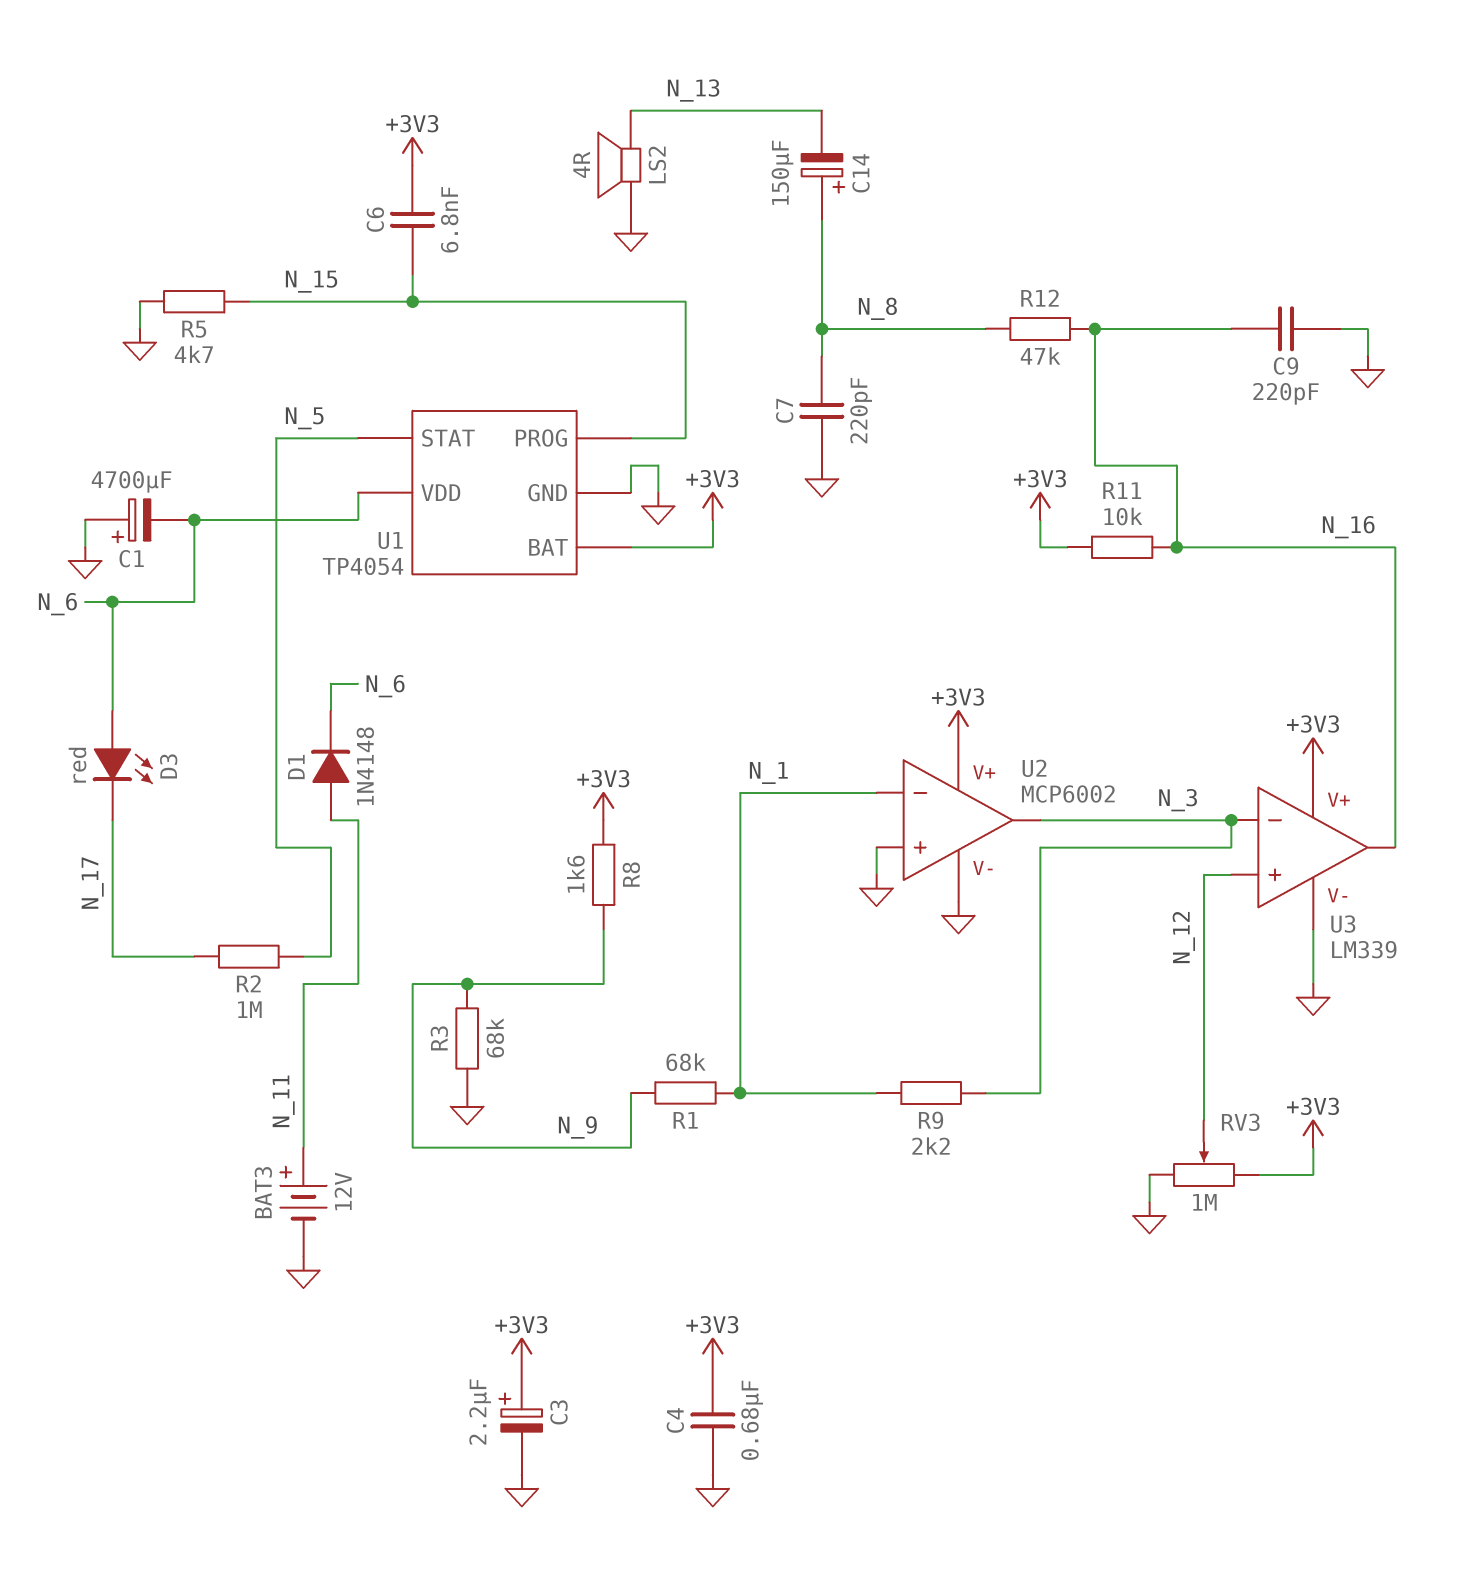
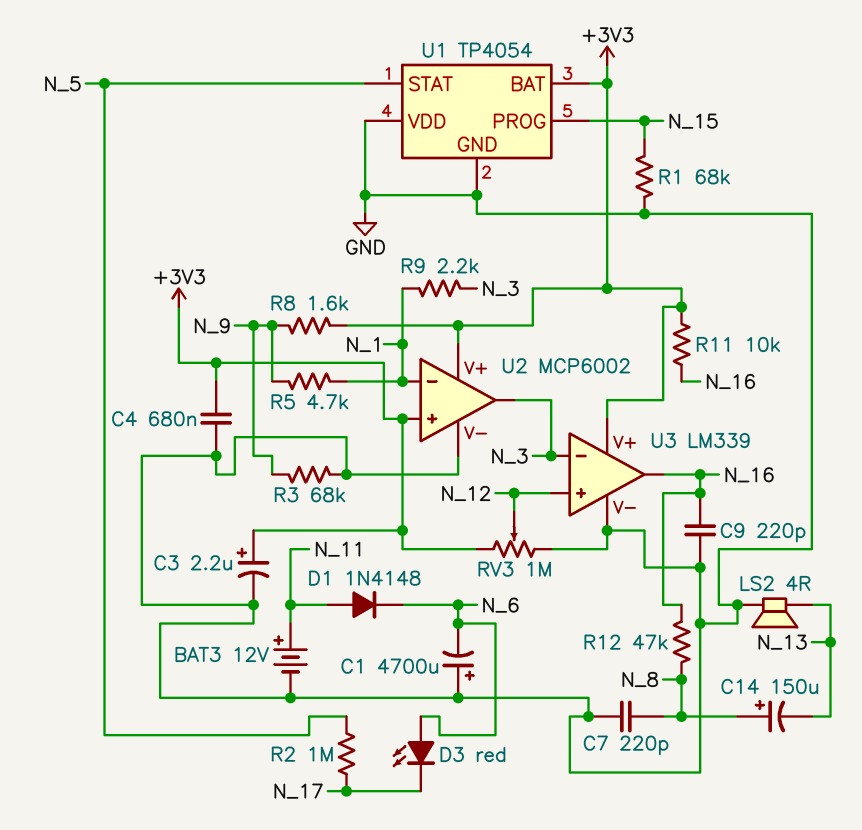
C6: 6.8nF (+3V3, N_15) -> none
R1: 68k (N_1, N_9) -> 68k (GND, N_15)
R5: 4.7k (GND, N_15) -> 4.7k (N_1, N_9)
U1 pin VDD: N_6 -> GND
U2 pin in+: GND -> +3V3

